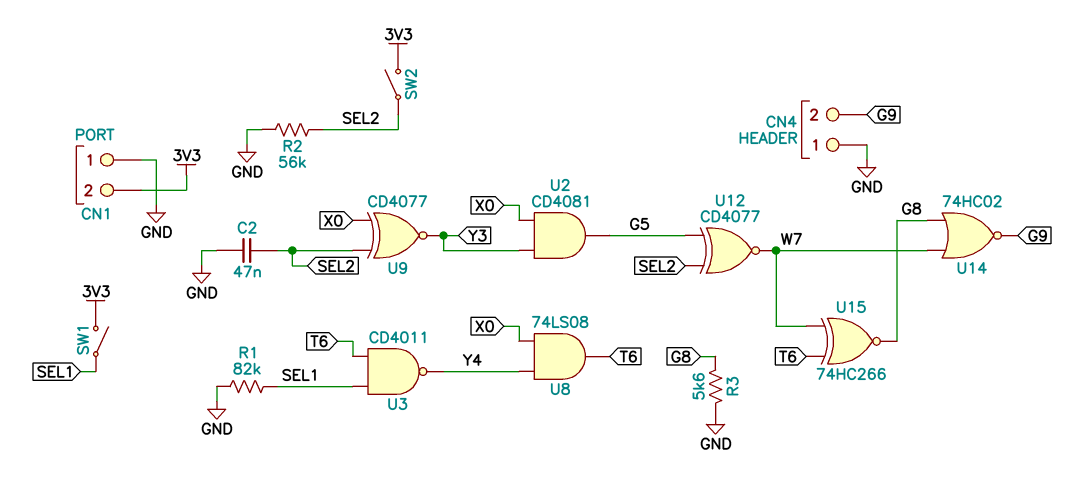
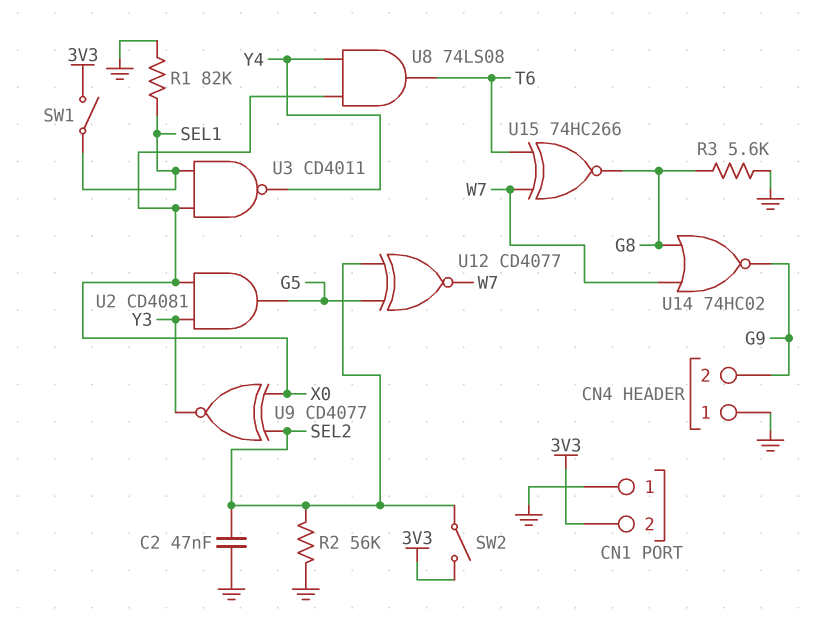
U3: NAND CD4011 (in SEL1, in T6, out Y4) -> NAND CD4011 (in SEL1, in X0, out Y4)

